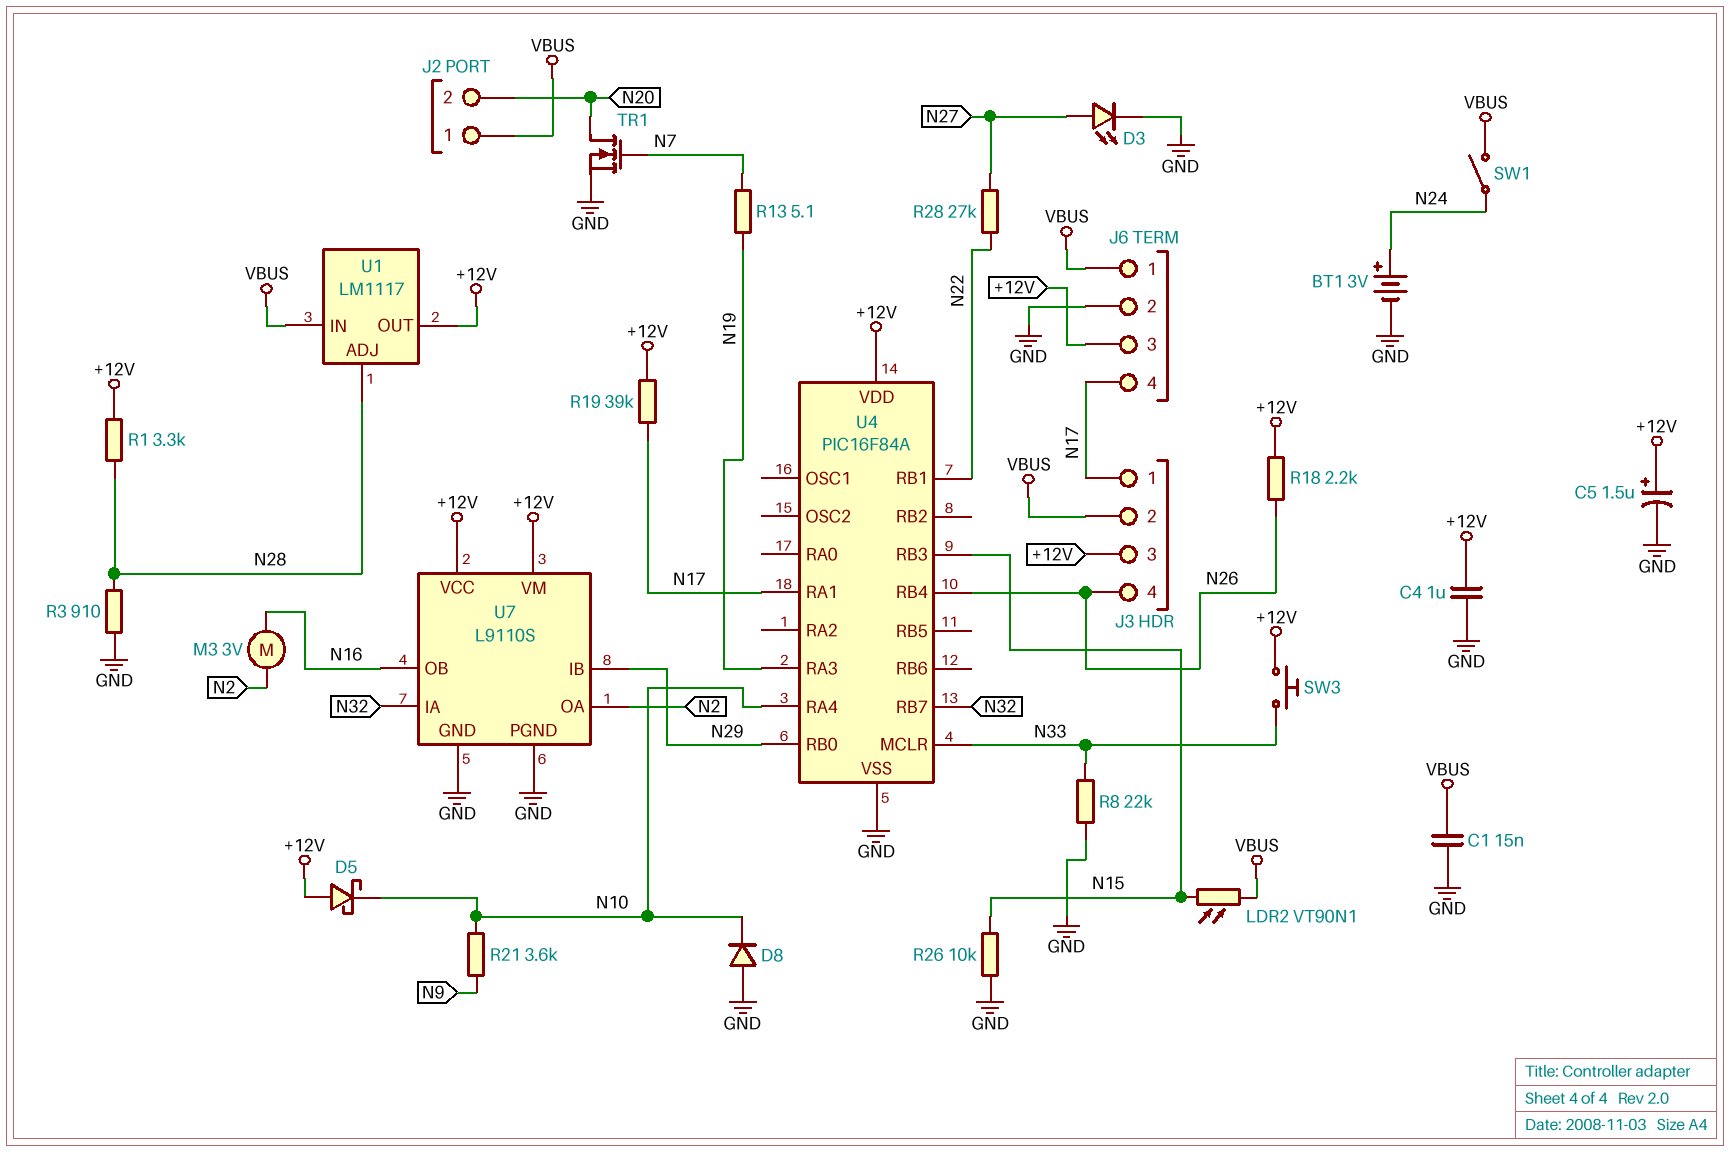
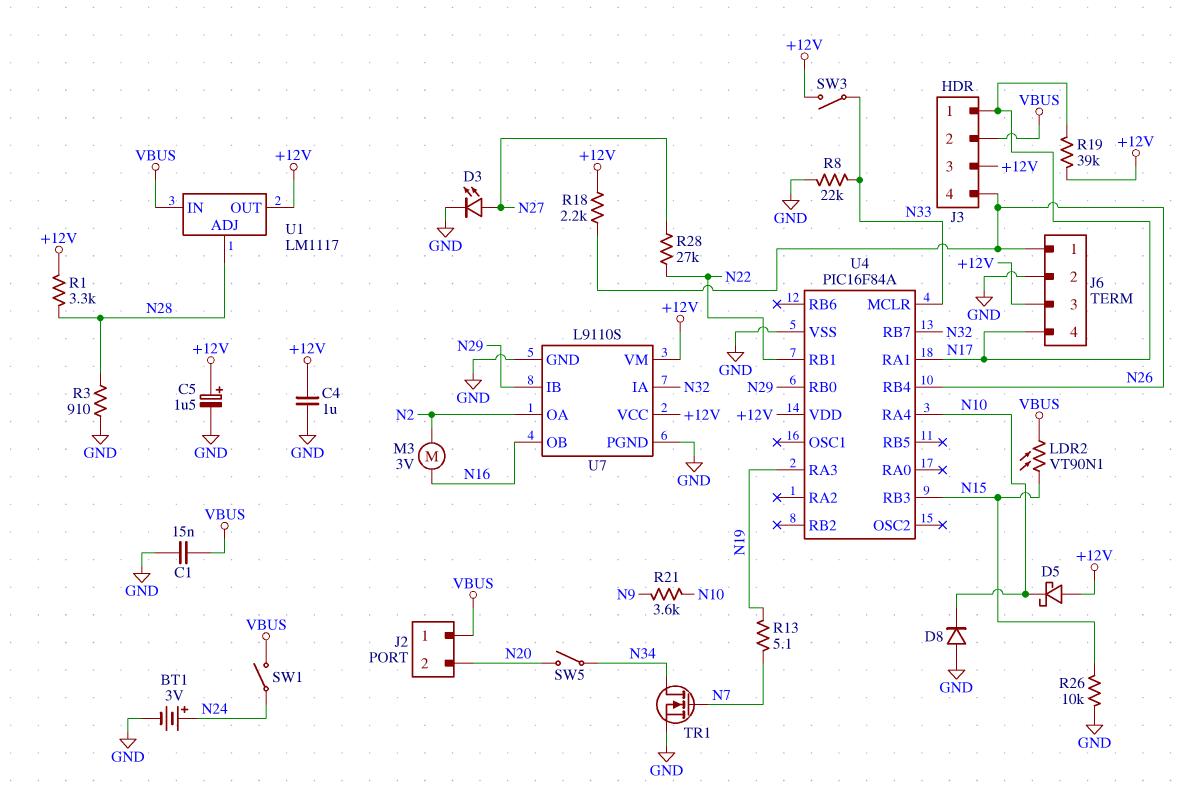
J6 pin 1: VBUS -> N26
SW3: button (+12V, N33) -> switch (+12V, N33)
SW5: none -> switch (N20, N34)
TR1: NMOS (G N7, D N20, S GND) -> NMOS (G N7, D N34, S GND)

